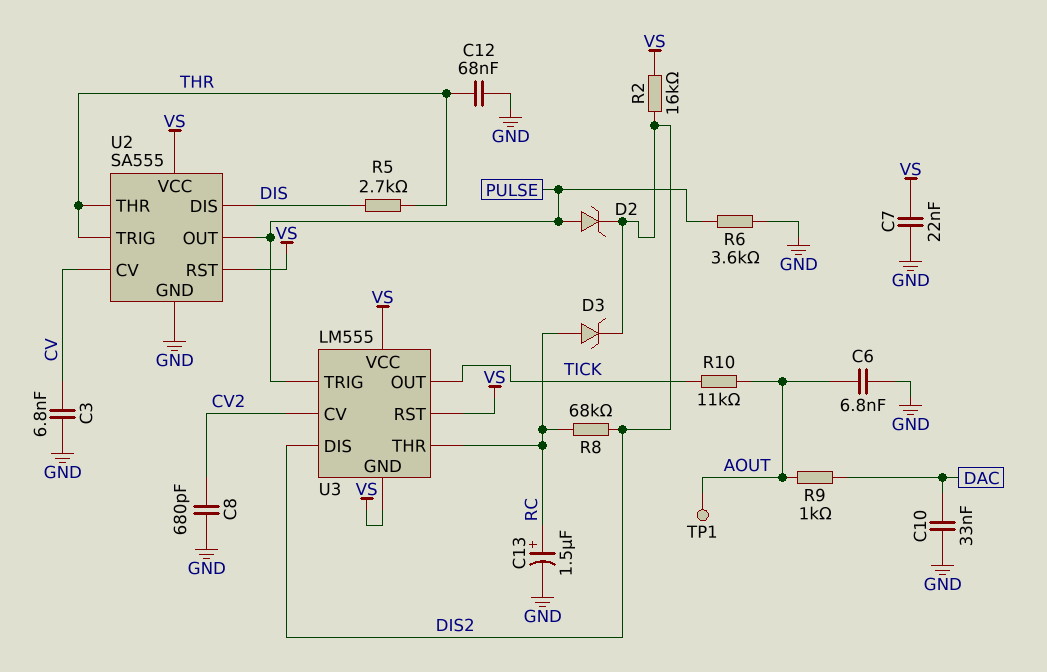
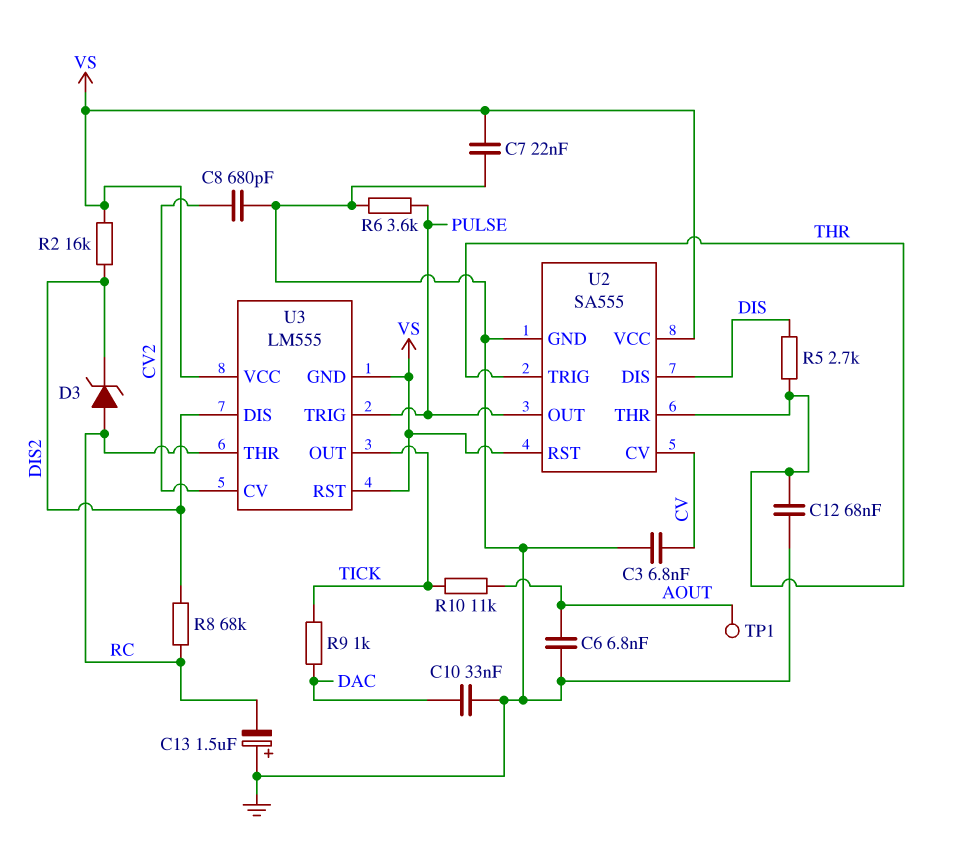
C13: 1.5uF (plus RC, minus GND) -> 1.5uF (plus GND, minus RC)
D2: zener (A PULSE, K DIS2) -> none
R9: 1k (AOUT, DAC) -> 1k (DAC, TICK)

